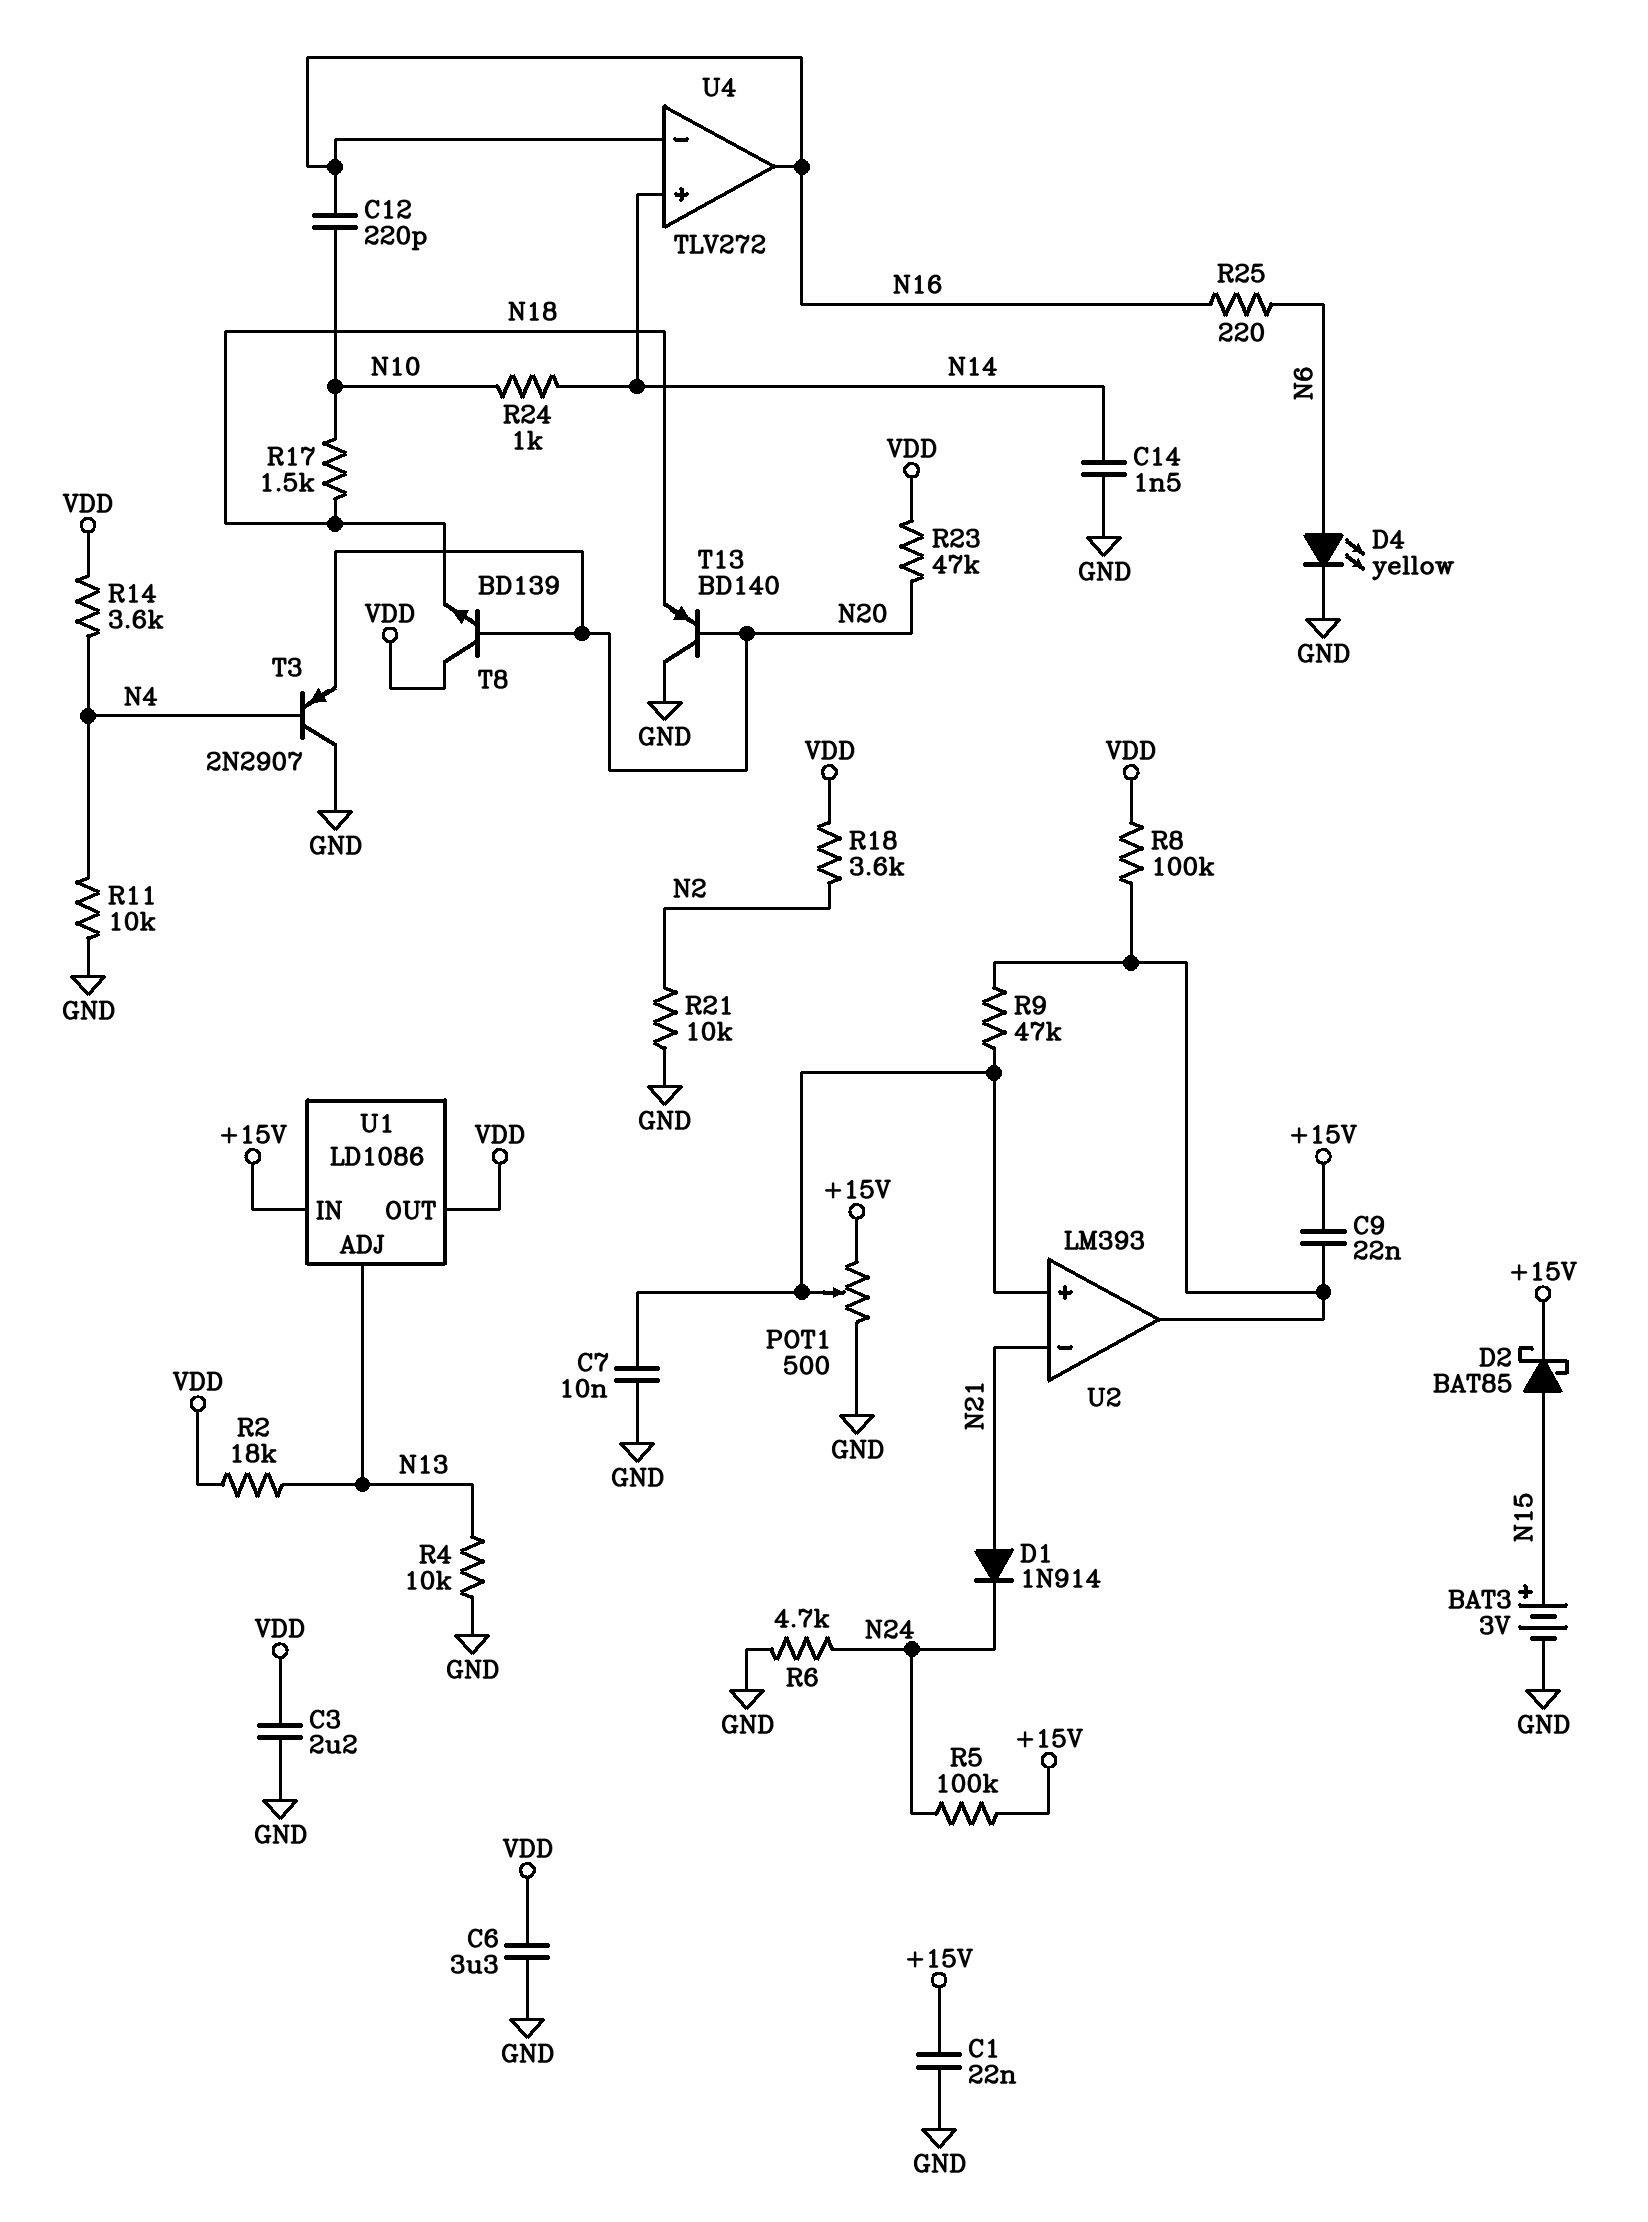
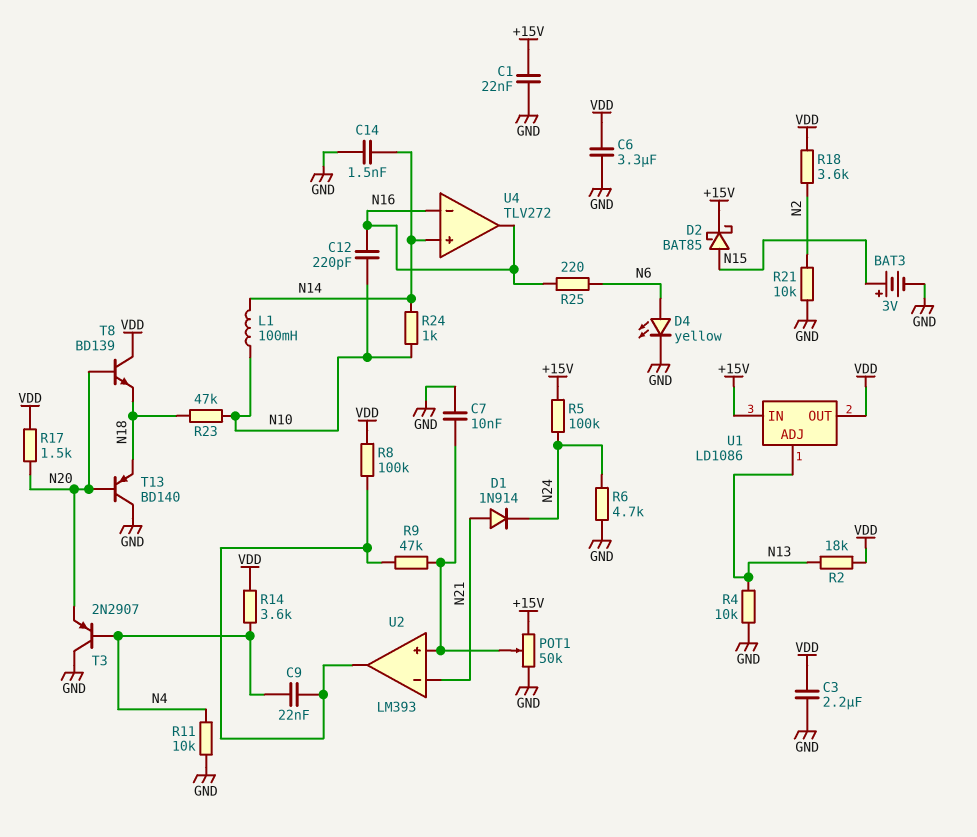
C9: 22nF (+15V, U2/out) -> 22nF (N4, U2/out)
L1: none -> 100mH (N10, N14)
POT1: 500 (+15V, GND, wiper U2/in+) -> 50k (+15V, GND, wiper U2/in+)
R17: 1.5k (N10, N18) -> 1.5k (N20, VDD)
R23: 47k (N20, VDD) -> 47k (N10, N18)

